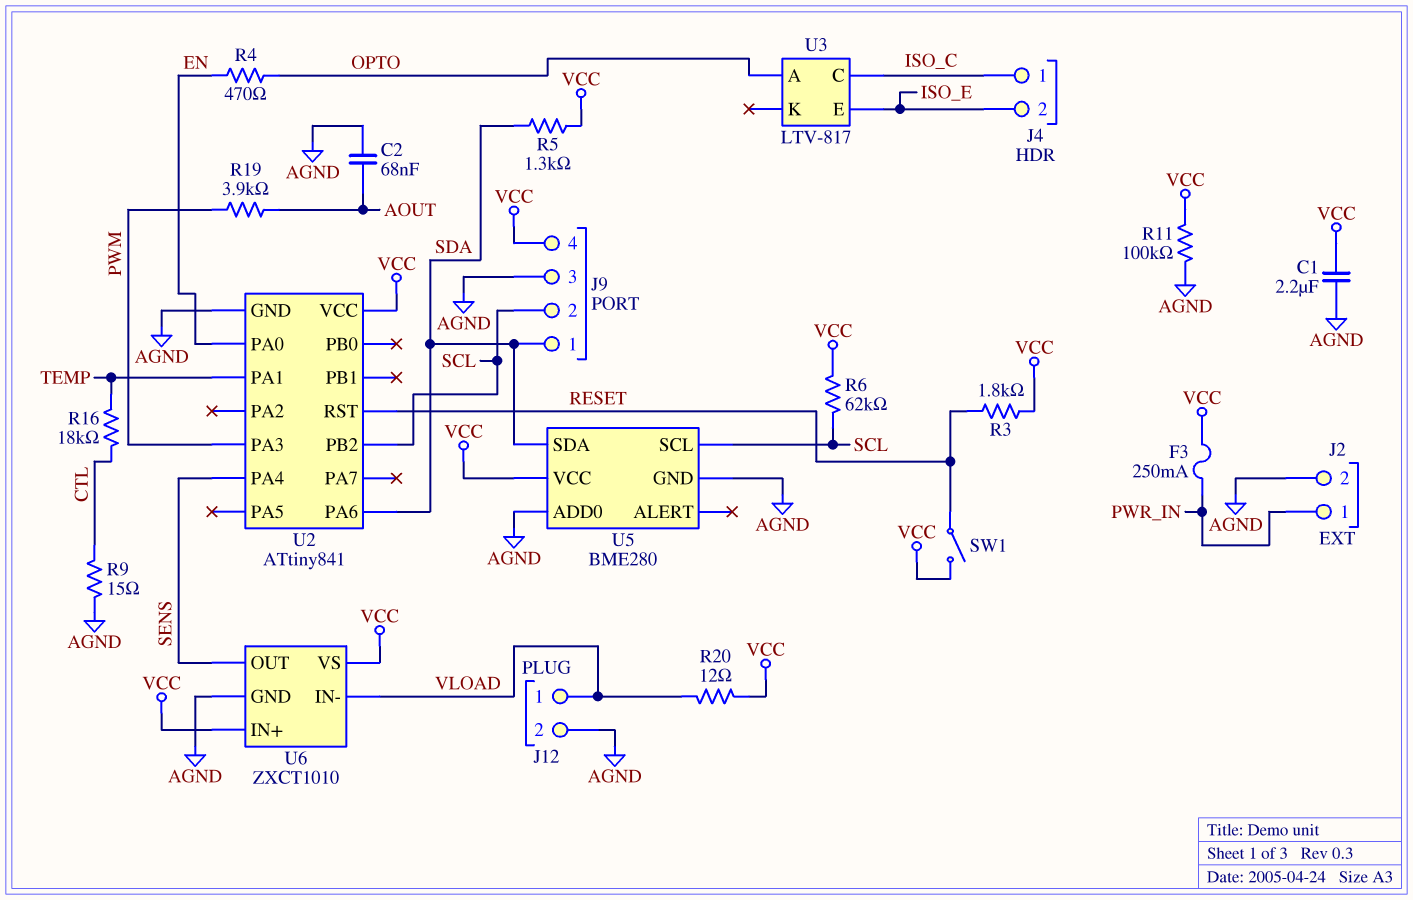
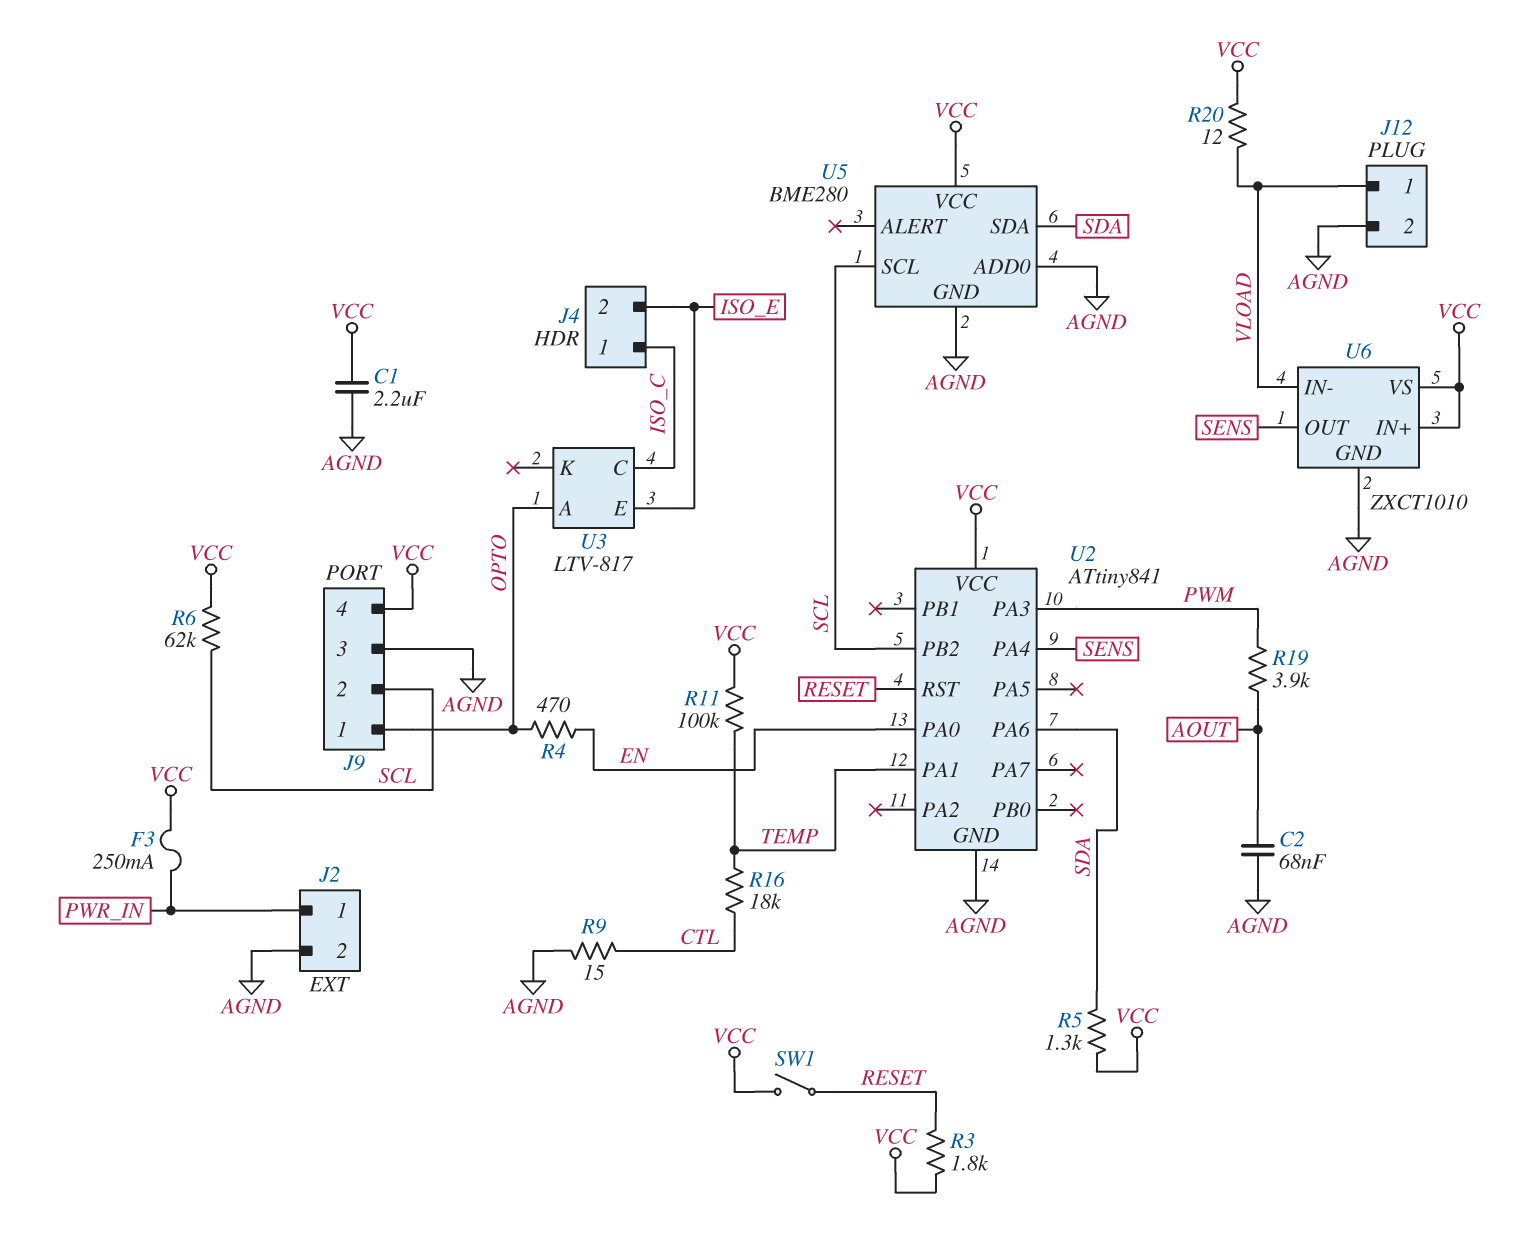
J9 pin 1: SDA -> OPTO
R11: 100k (AGND, VCC) -> 100k (TEMP, VCC)

